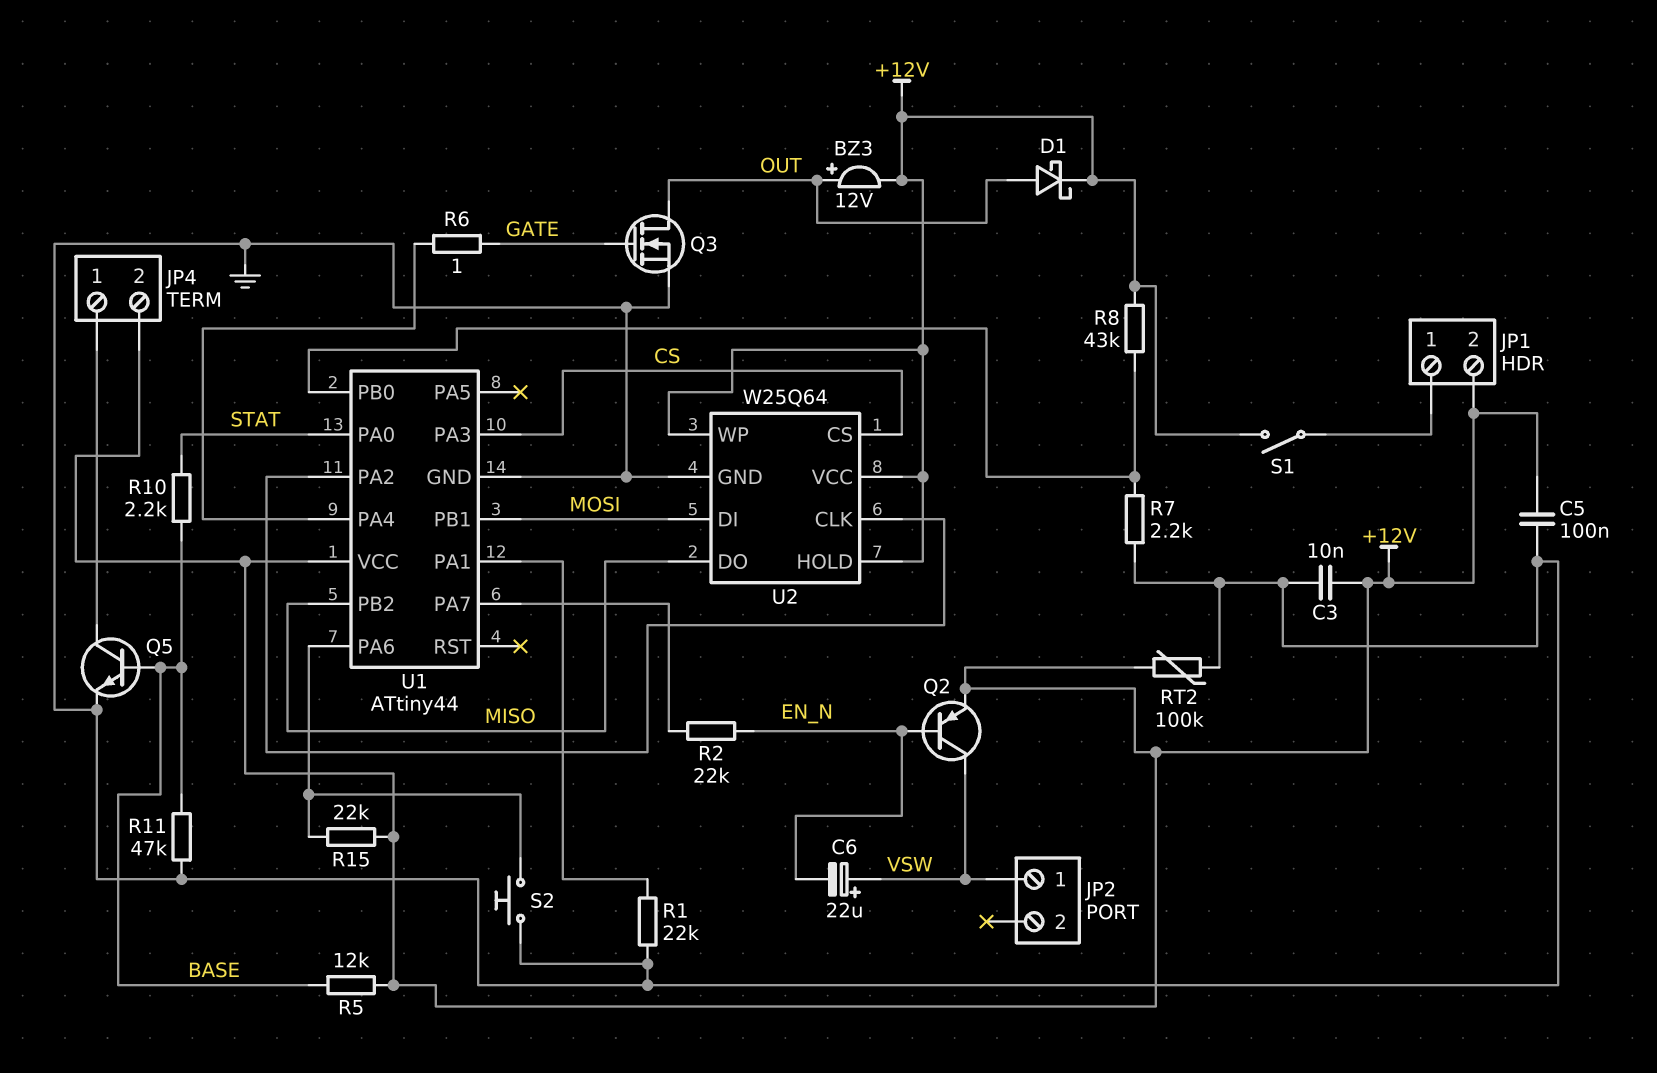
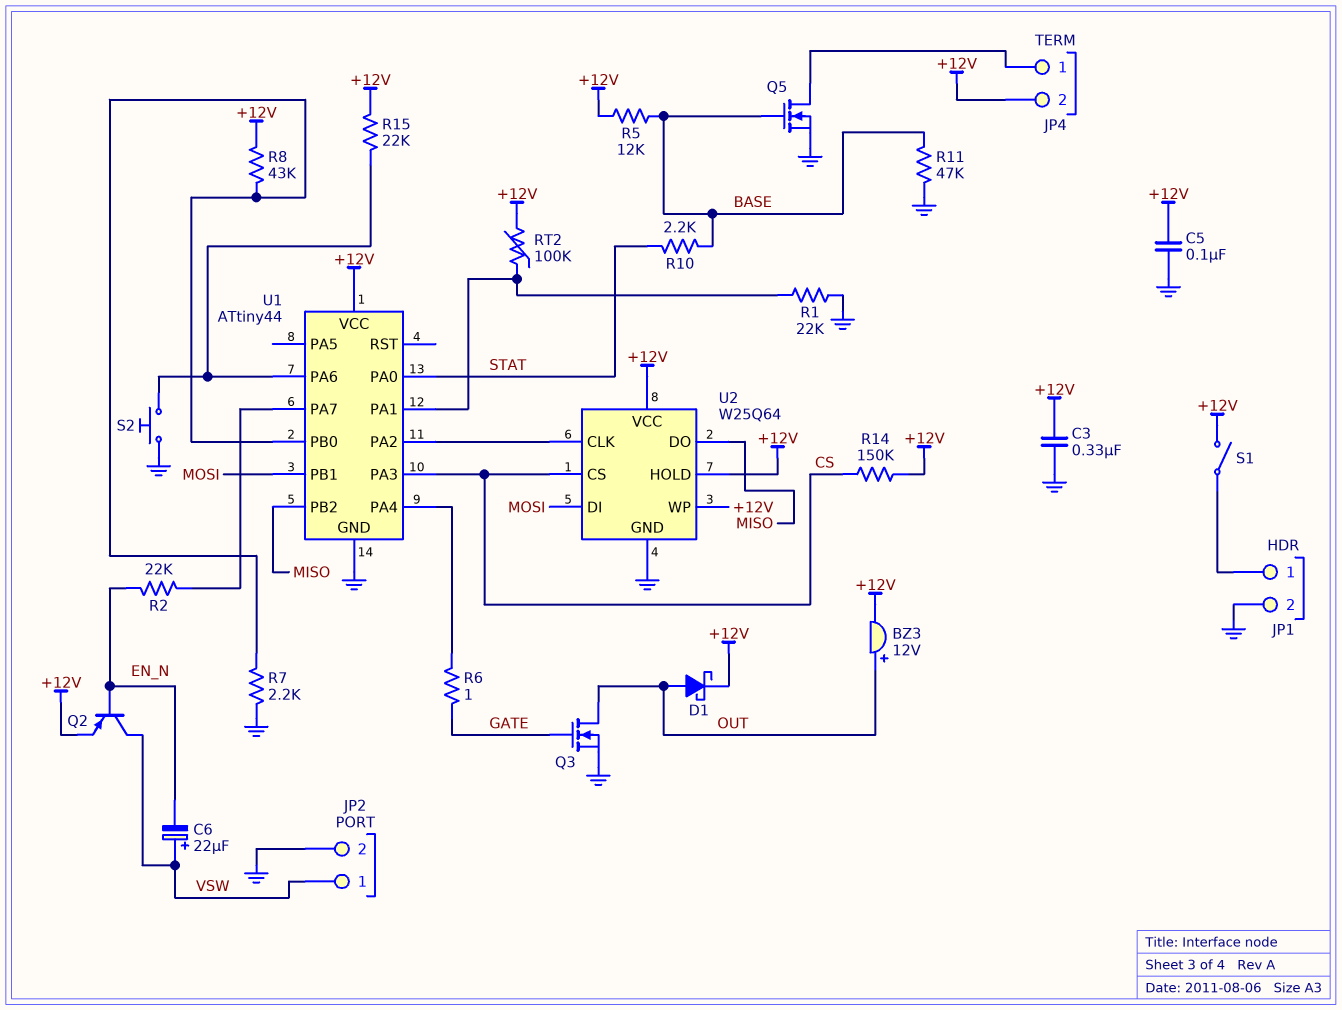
C3: 10nF (+12V, GND) -> 330nF (+12V, GND)
JP1 pin 2: +12V -> GND
JP2 pin 2: none -> GND
Q5: NPN (B BASE, C JP4/1, E GND) -> NMOS (G BASE, D JP4/1, S GND)
R14: none -> 150k (+12V, CS)
RT2: 100k (+12V, GND) -> 100k (+12V, U1/PA1)

